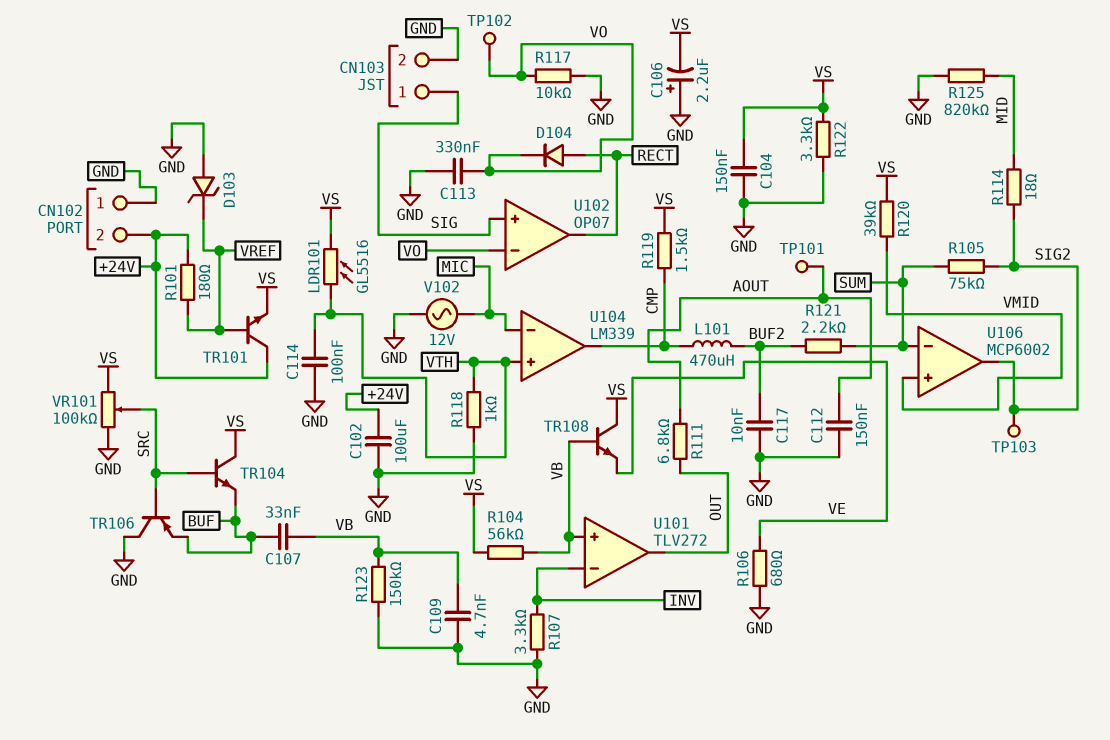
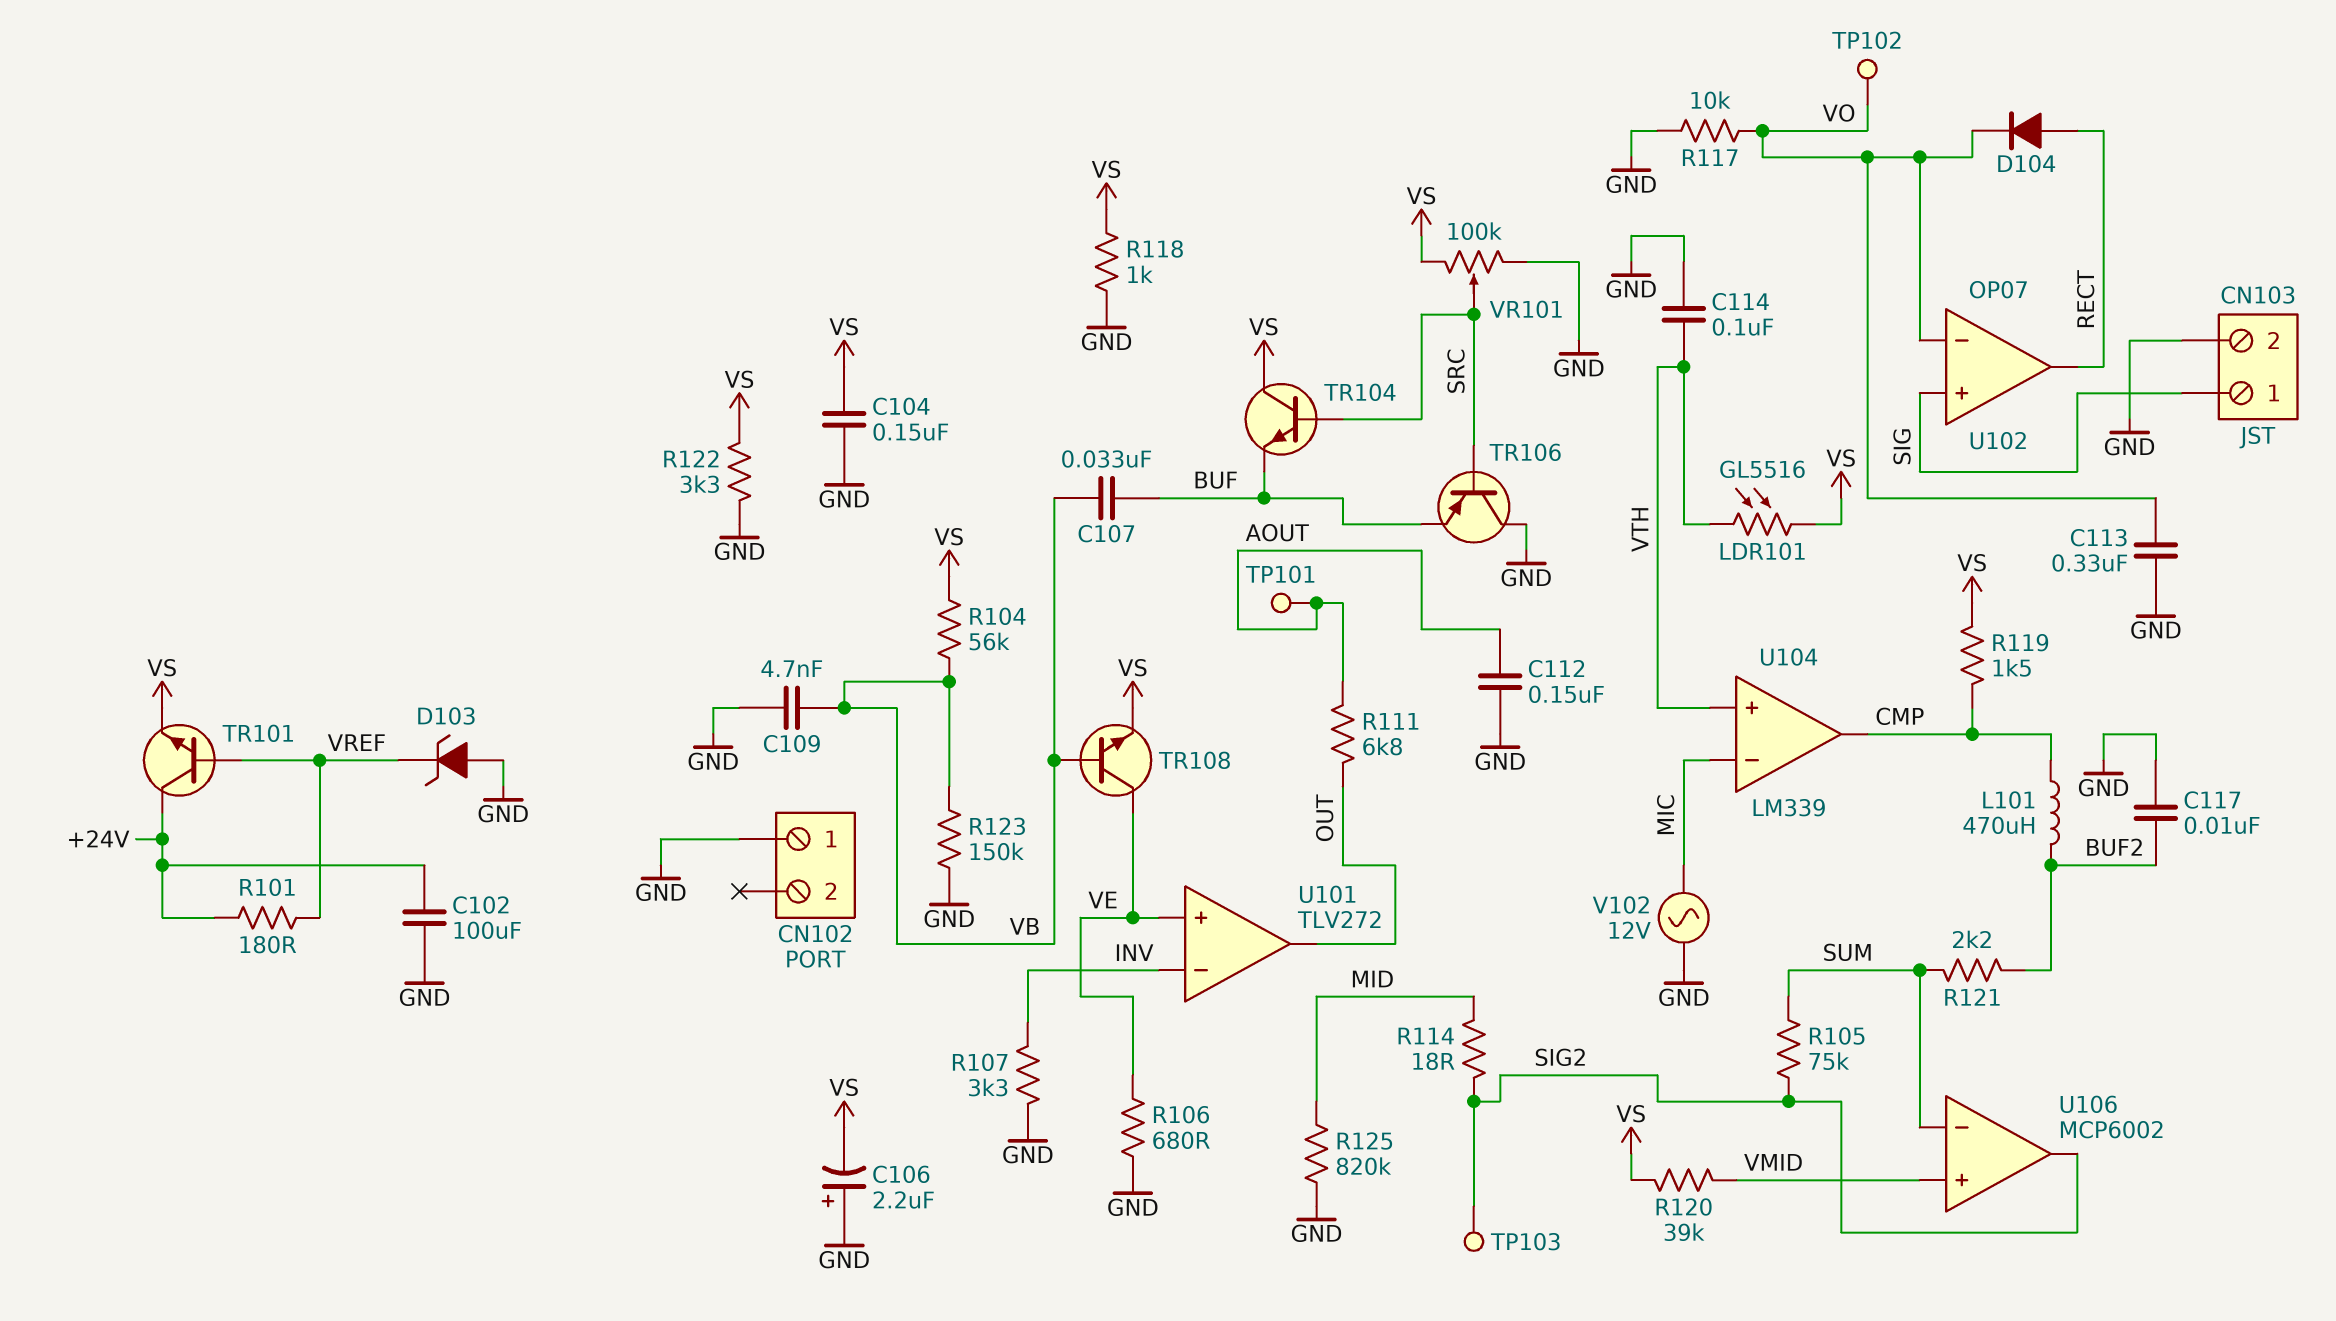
CN102 pin 2: +24V -> none
R118: 1k (GND, VTH) -> 1k (GND, VS)
TR108: NPN (B VB, C VS, E VE) -> NPN (B VB, C VE, E VS)
U101 pin in+: VB -> VE

